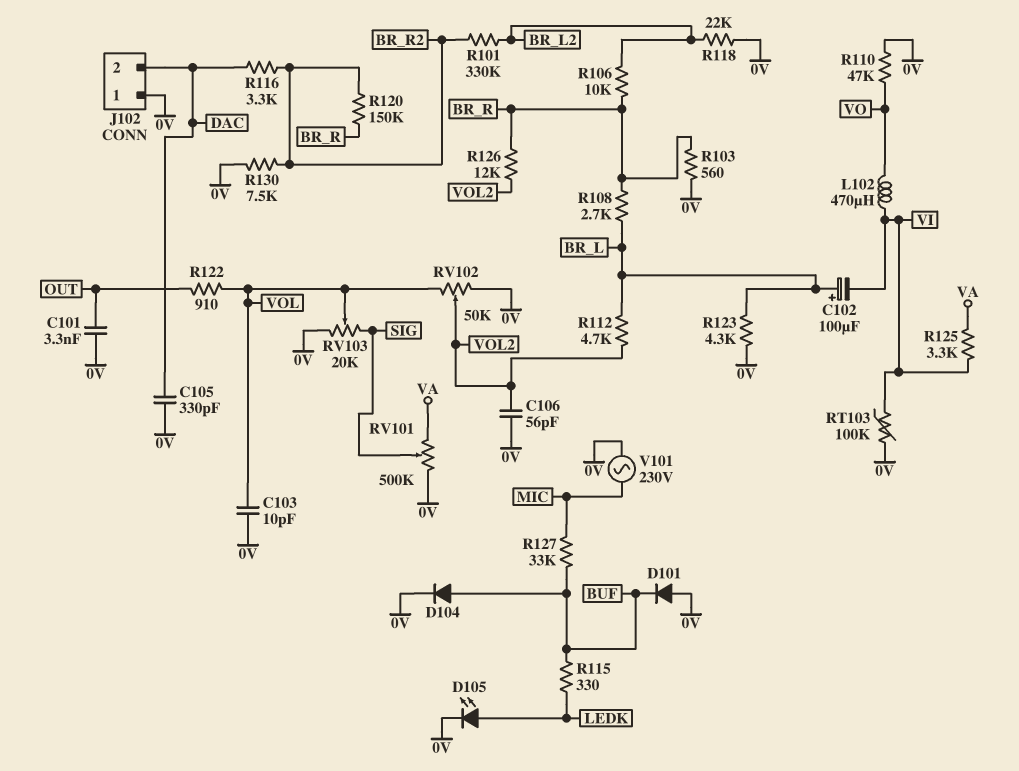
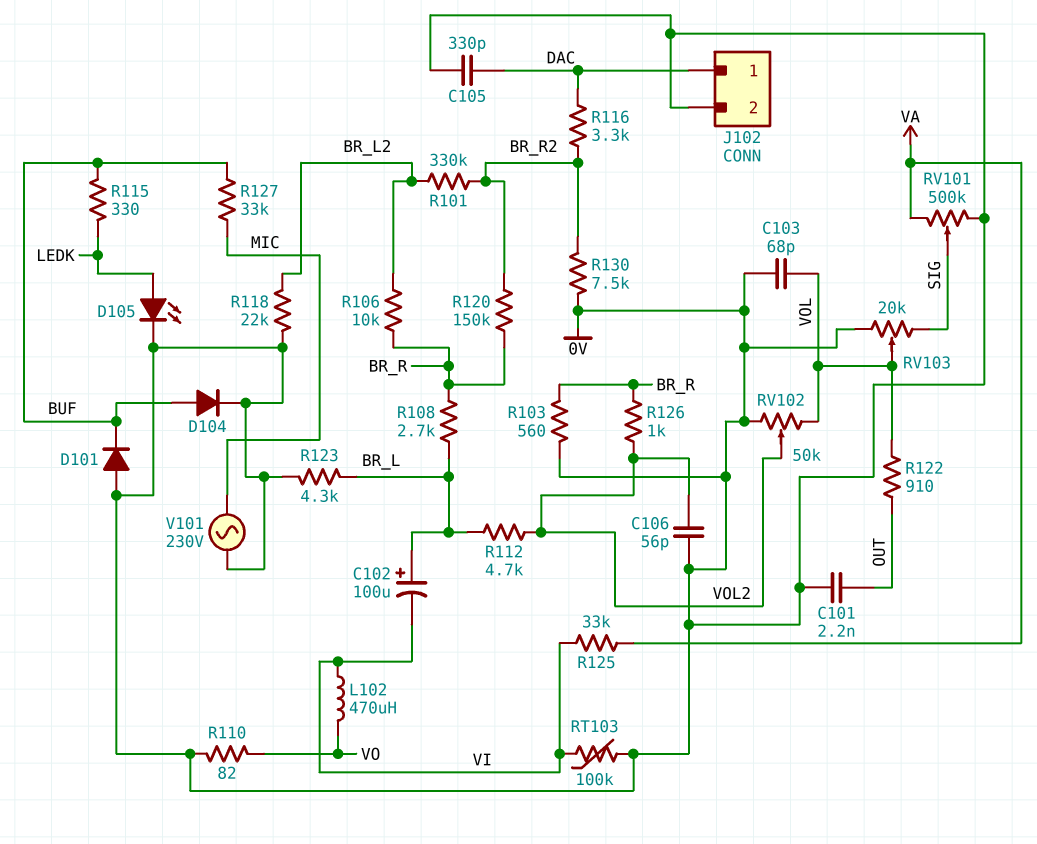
C101: 3.3nF (0V, OUT) -> 2.2nF (0V, OUT)
C103: 10pF (0V, VOL) -> 68pF (0V, VOL)
J102 pin 1: 0V -> DAC
J102 pin 2: DAC -> 0V
R110: 47k (0V, VO) -> 82 (0V, VO)
R125: 3.3k (VA, VI) -> 33k (VA, VI)
R126: 12k (BR_R, VOL2) -> 1k (BR_R, VOL2)

